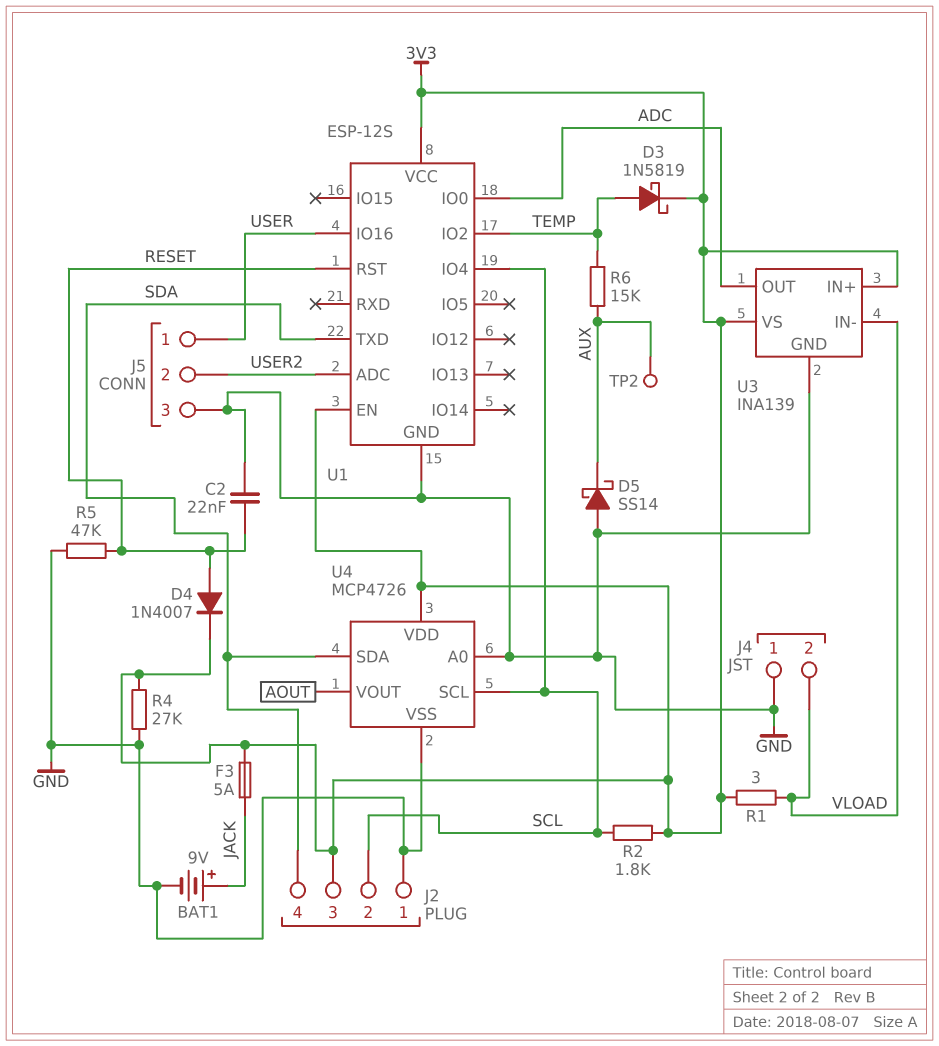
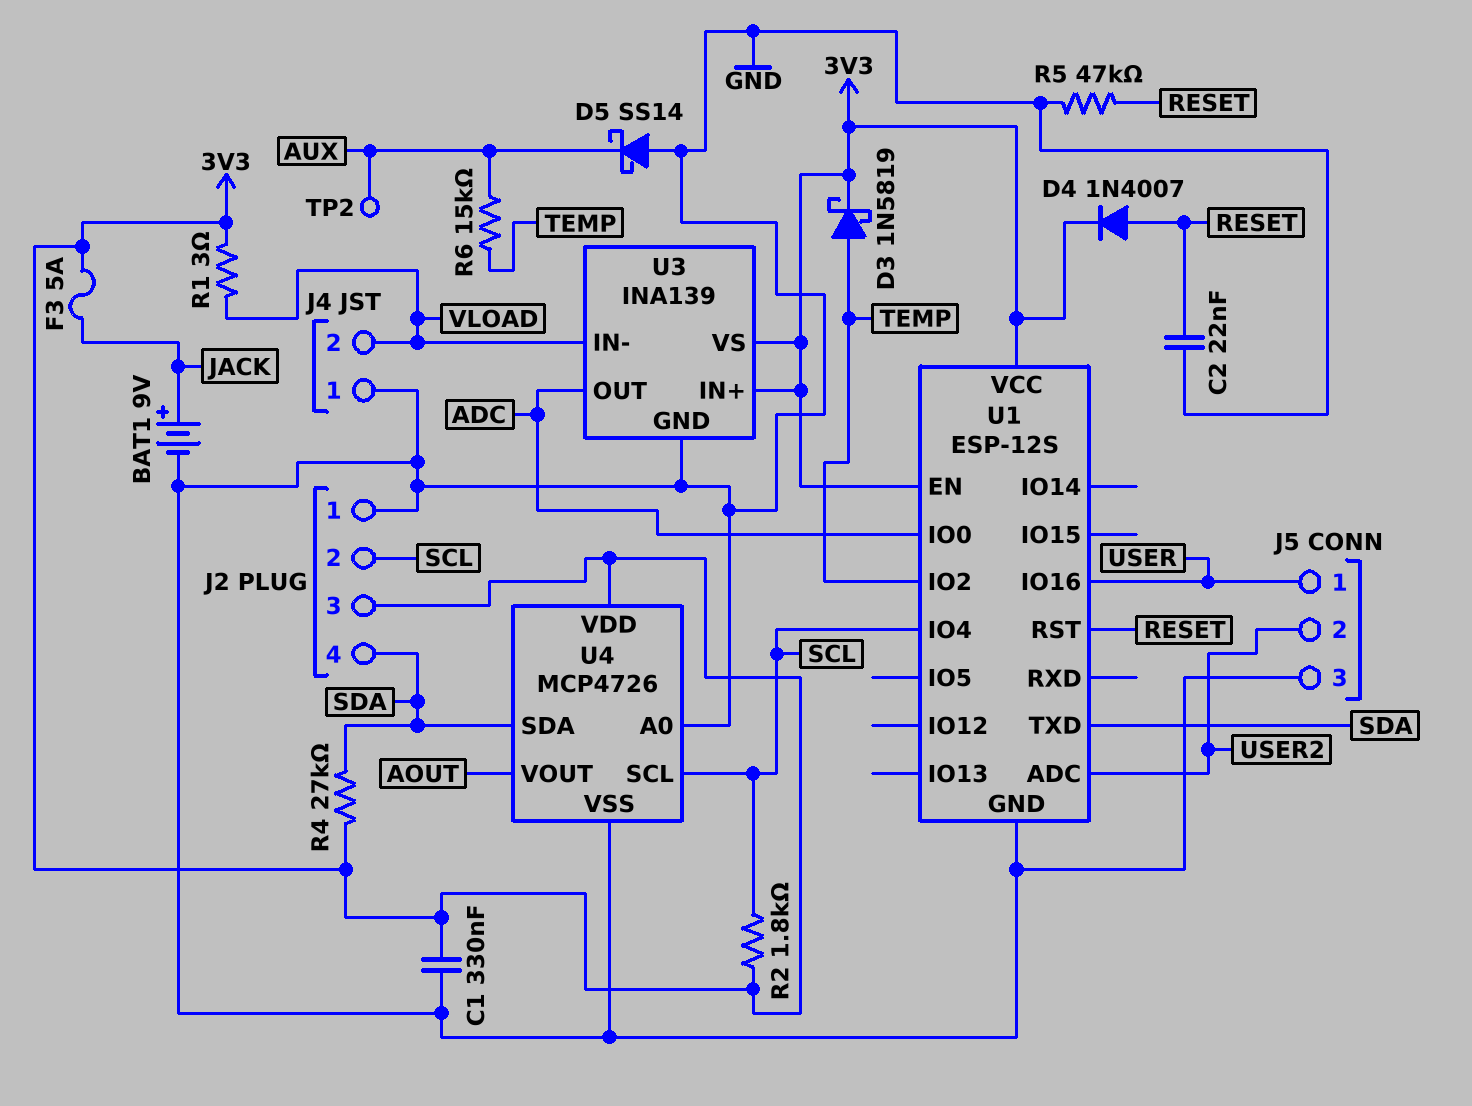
C1: none -> 330nF (3V3, GND)
R4: 27k (3V3, GND) -> 27k (3V3, SDA)

